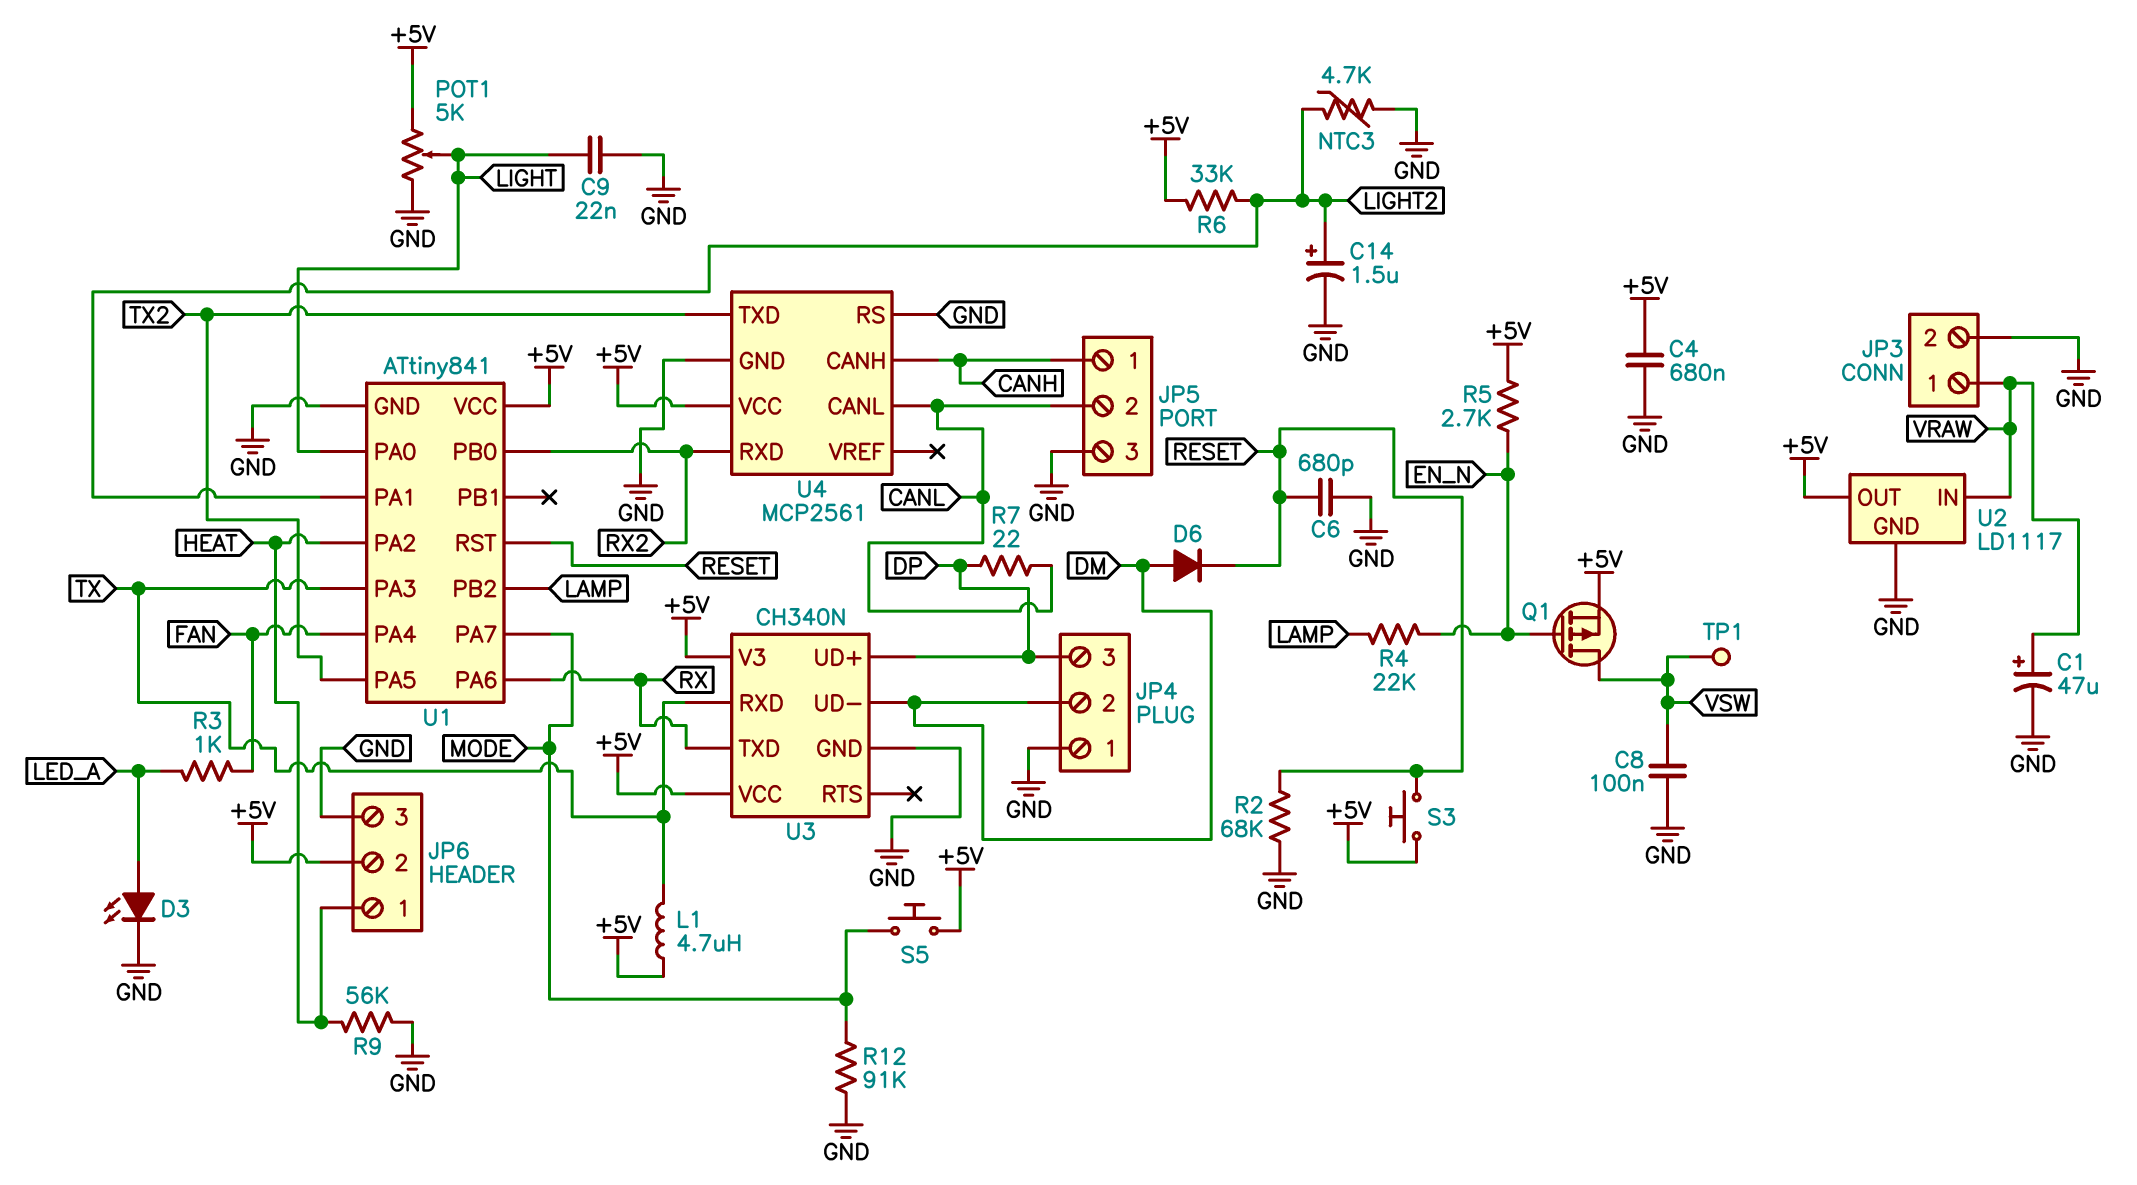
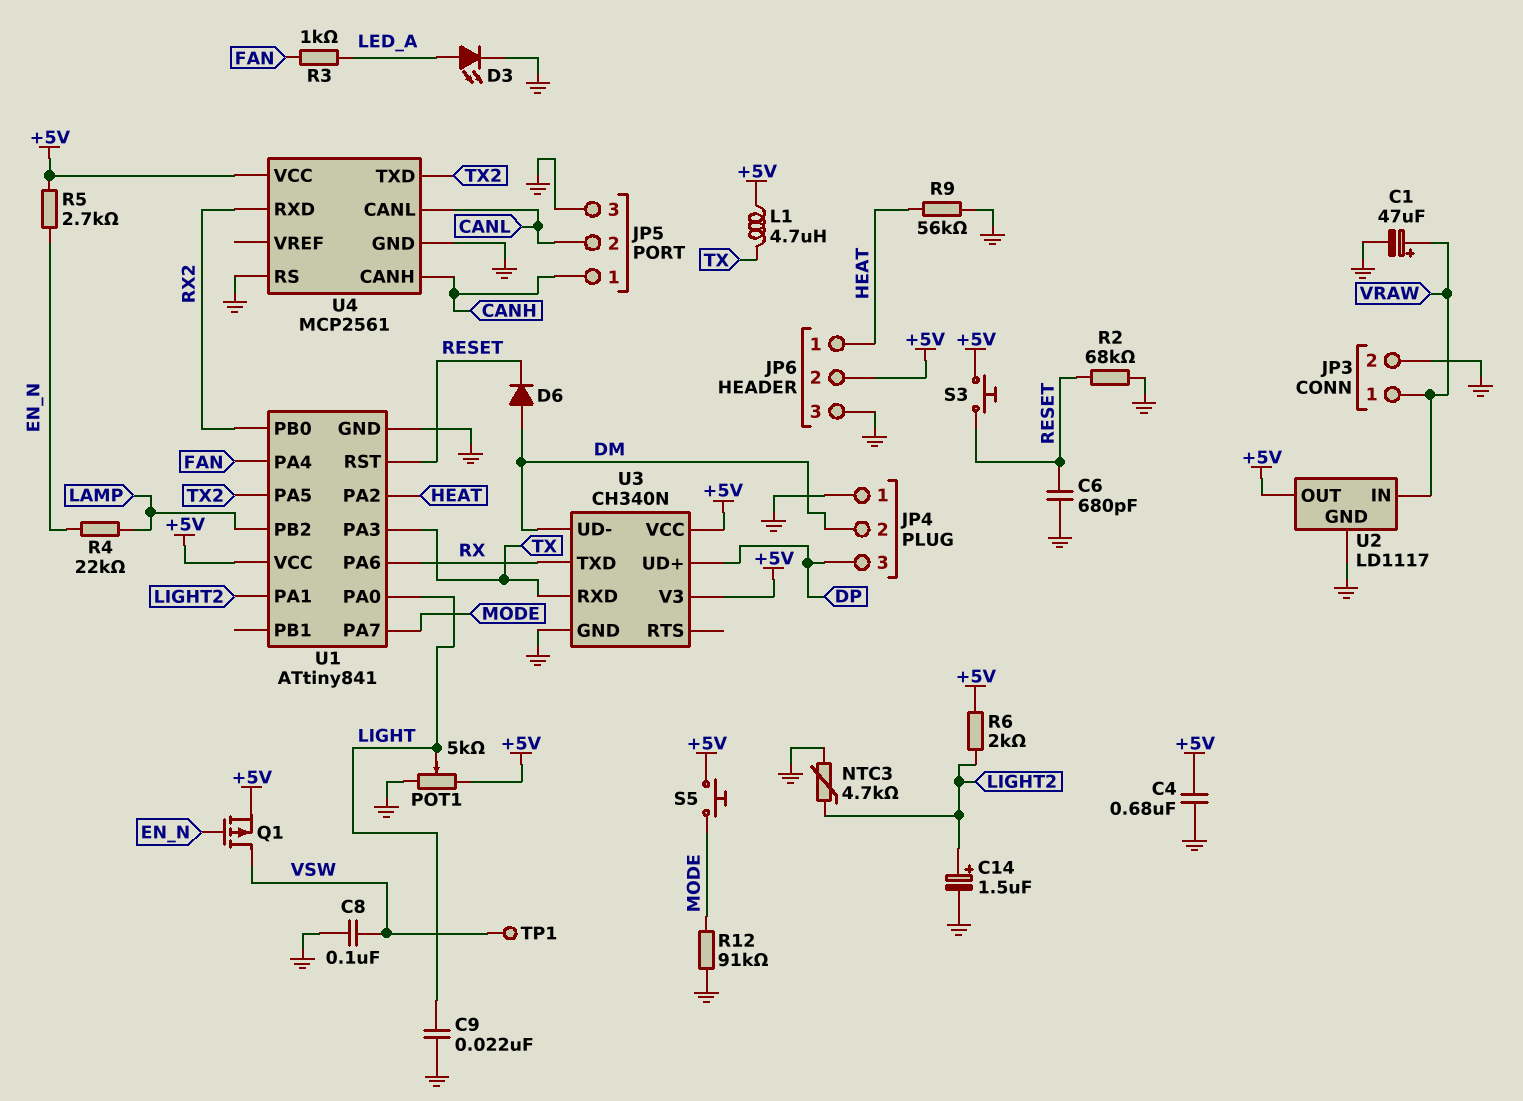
R6: 33k (+5V, LIGHT2) -> 2k (+5V, LIGHT2)
R7: 22 (CANL, DP) -> none

